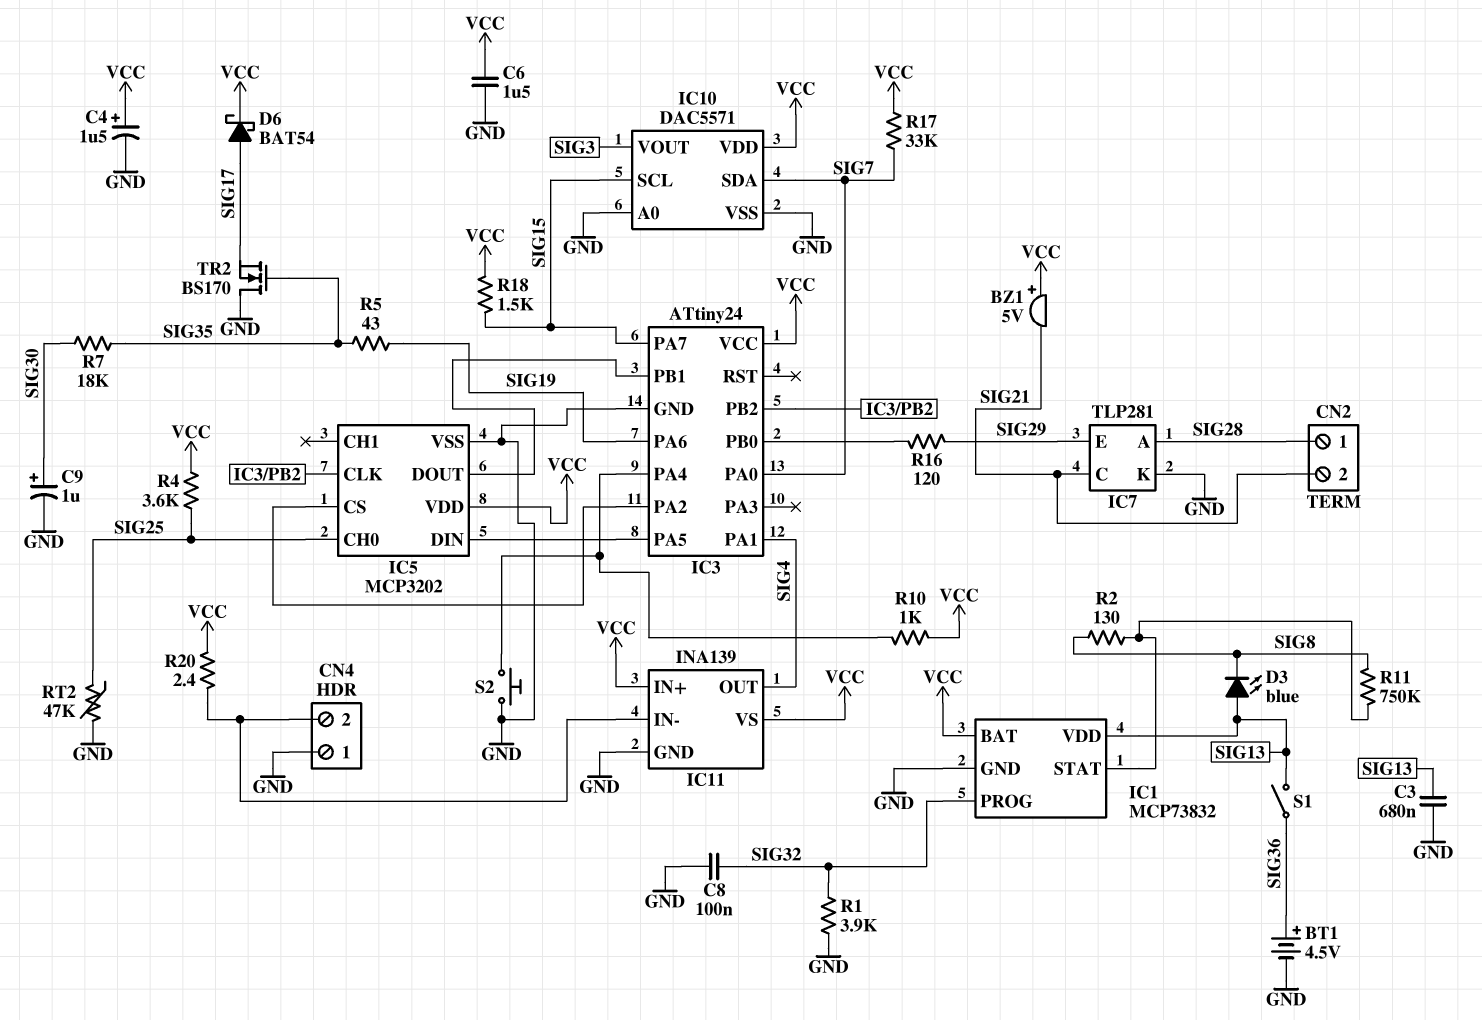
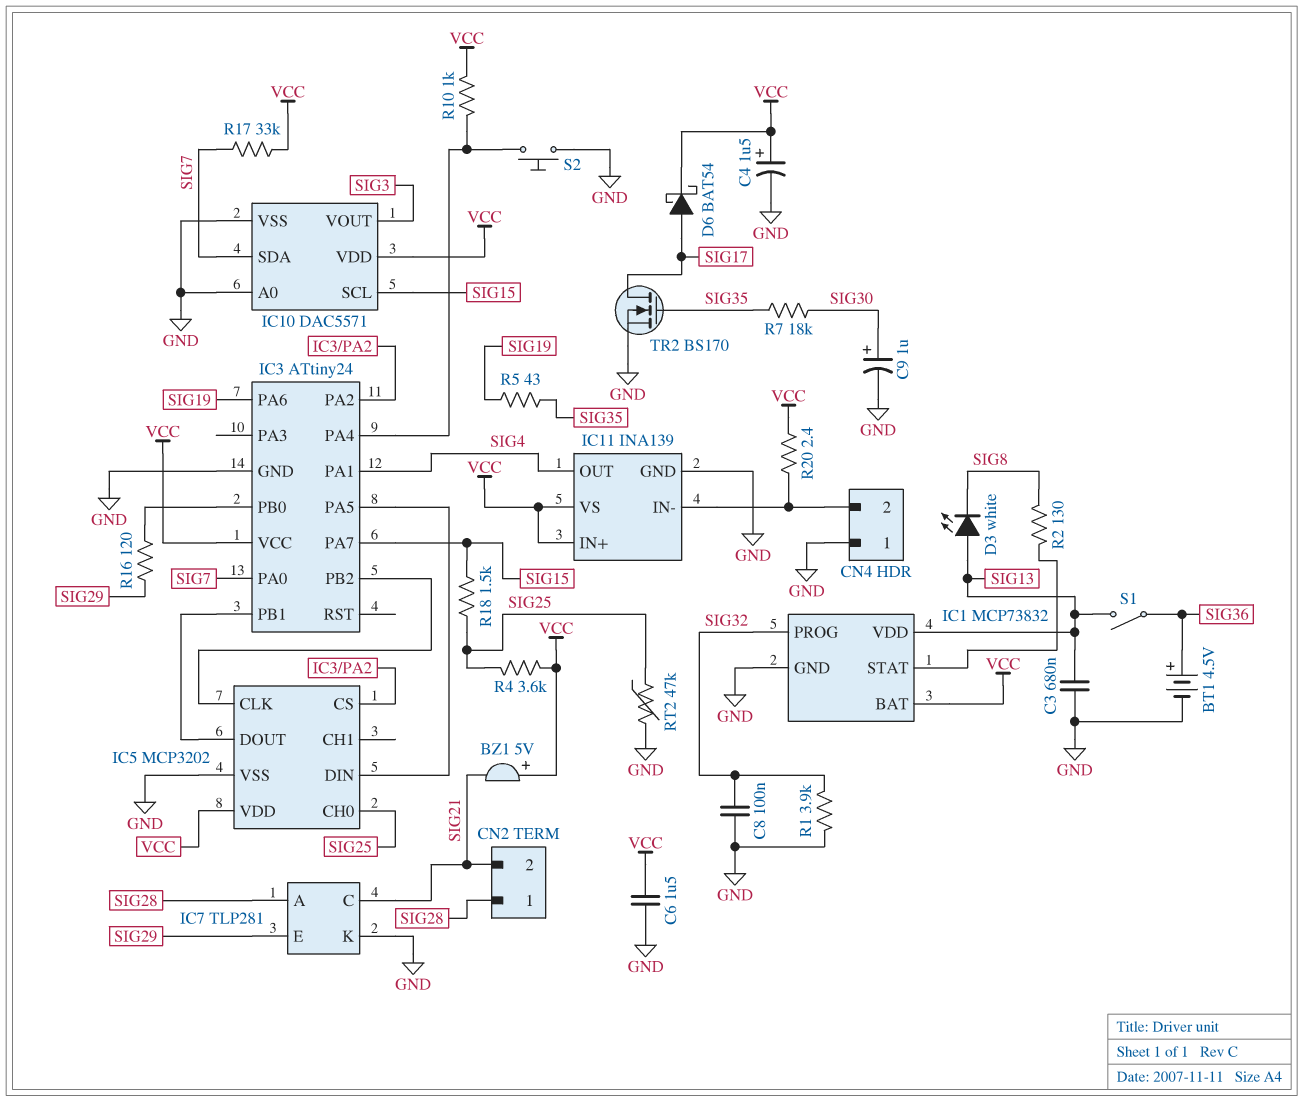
D3: LED blue (A SIG13, K SIG8) -> LED white (A SIG13, K SIG8)
R11: 750k (IC1/STAT, SIG8) -> none
R18: 1.5k (SIG15, VCC) -> 1.5k (SIG15, SIG25)
TR2: NMOS BS170 (G SIG35, D GND, S SIG17) -> NMOS BS170 (G SIG35, D SIG17, S GND)

